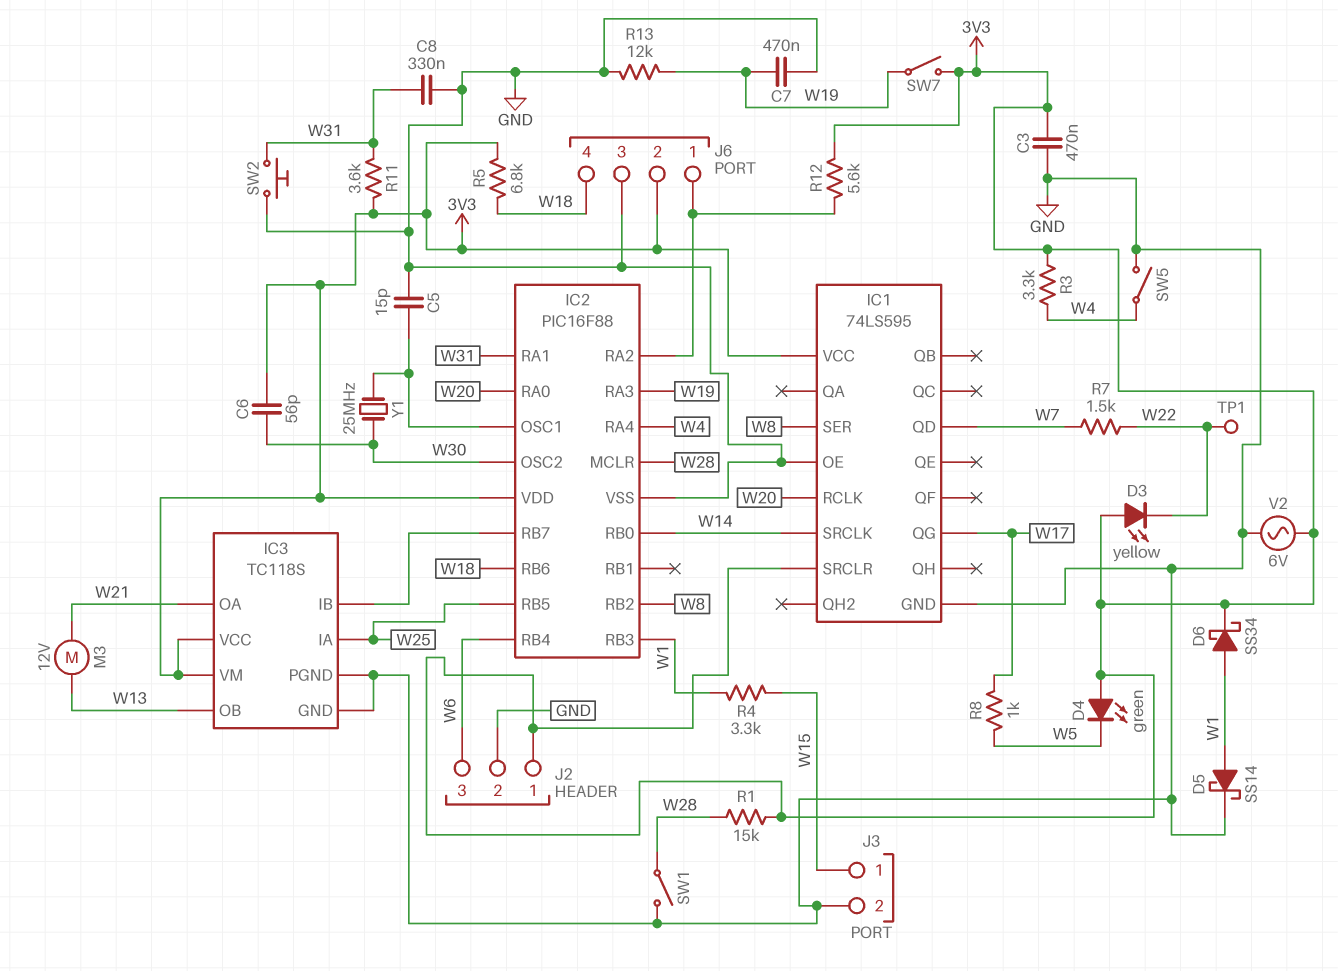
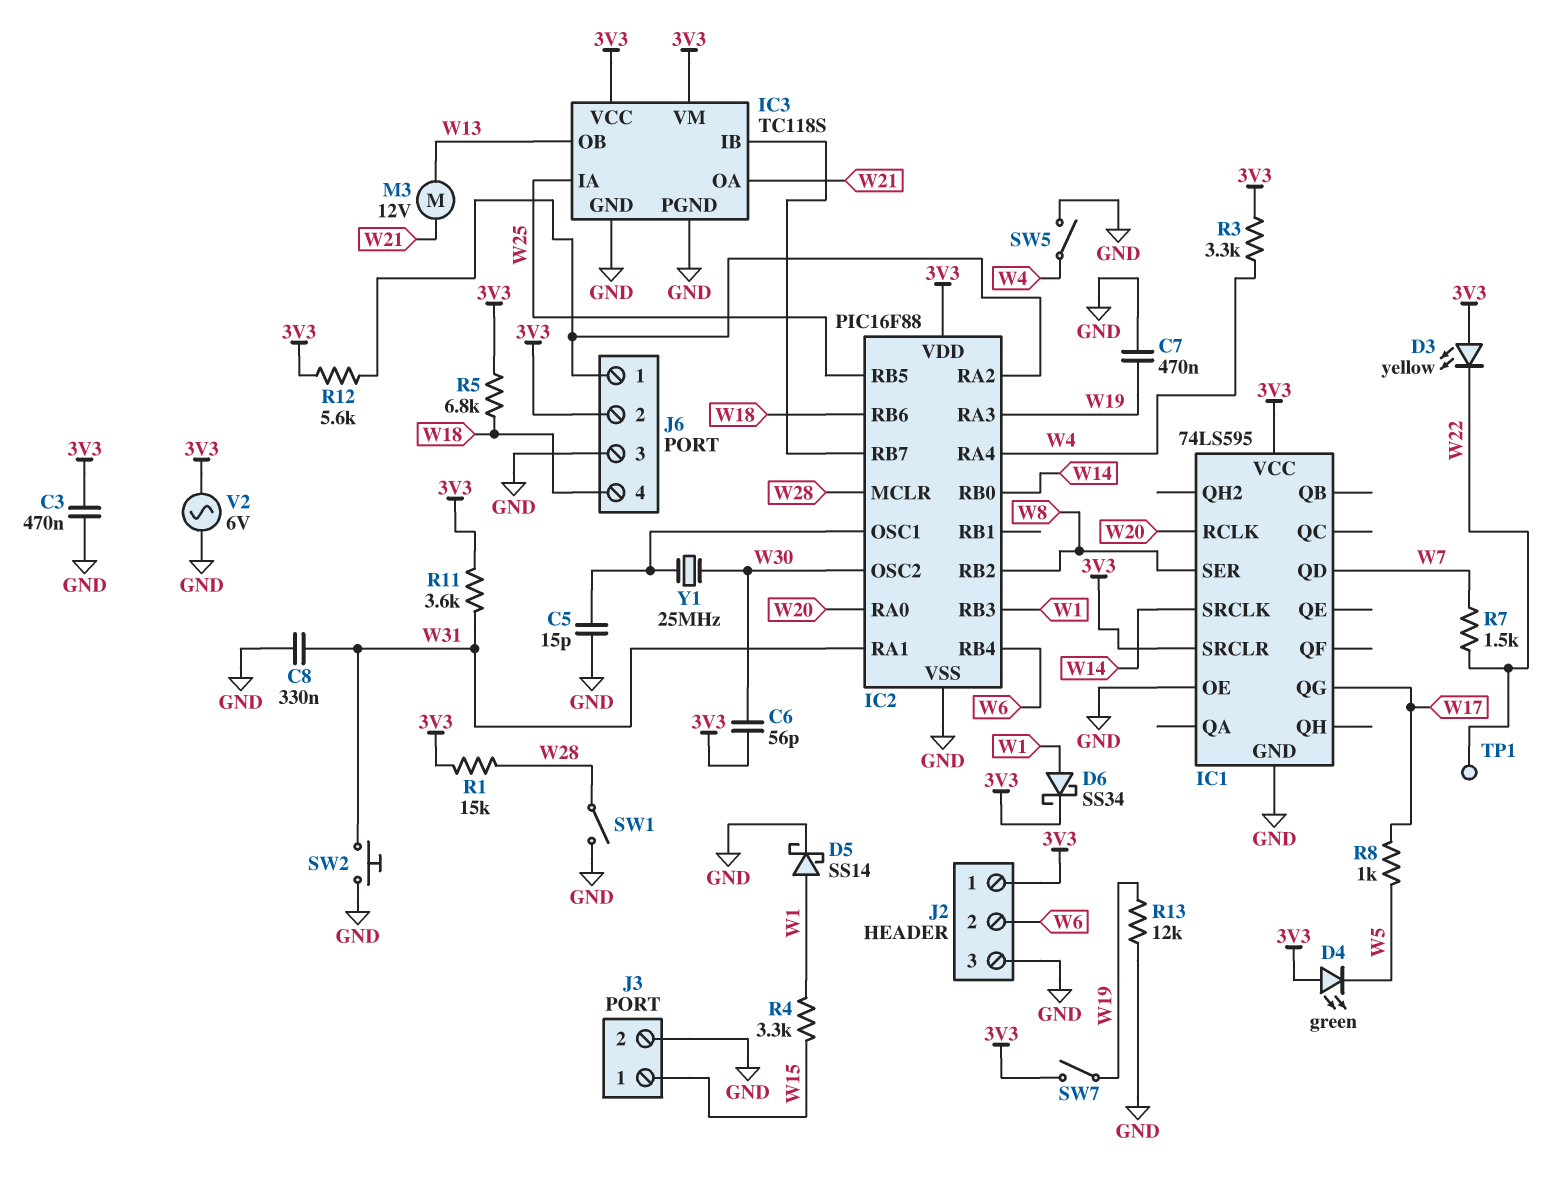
J2 pin 2: GND -> W6
J2 pin 3: W6 -> GND

